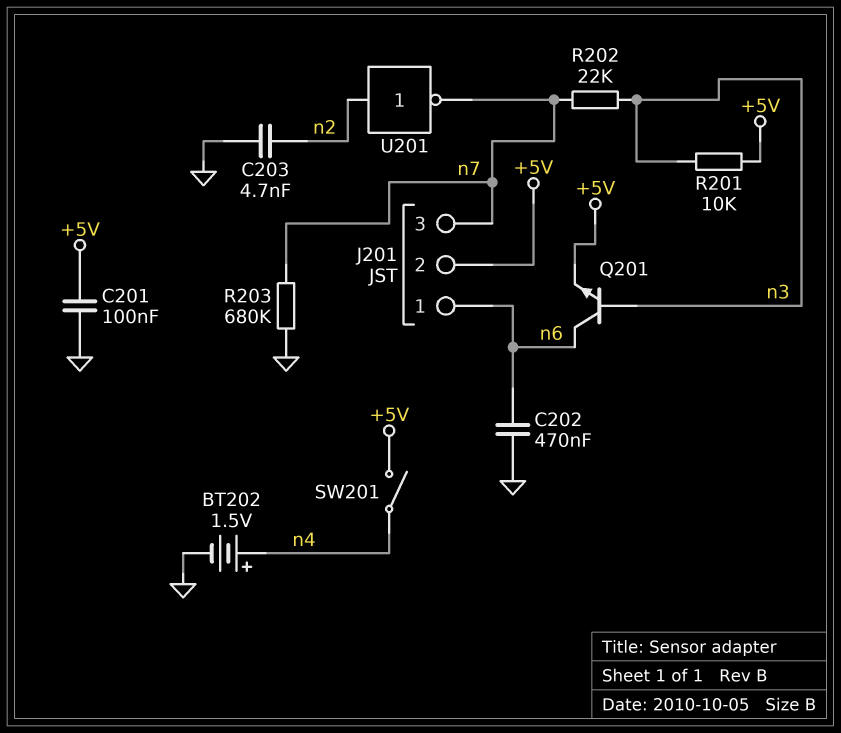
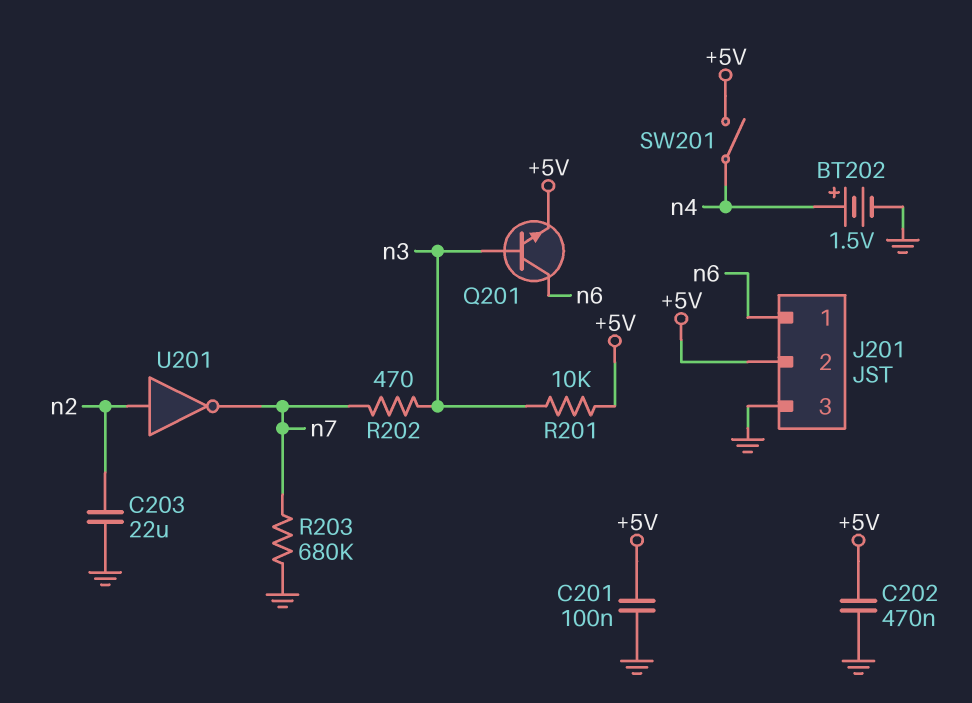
C202: 470nF (GND, n6) -> 470nF (+5V, GND)
C203: 4.7nF (GND, n2) -> 22uF (GND, n2)
J201 pin 3: n7 -> GND
R202: 22k (n3, n7) -> 470 (n3, n7)

